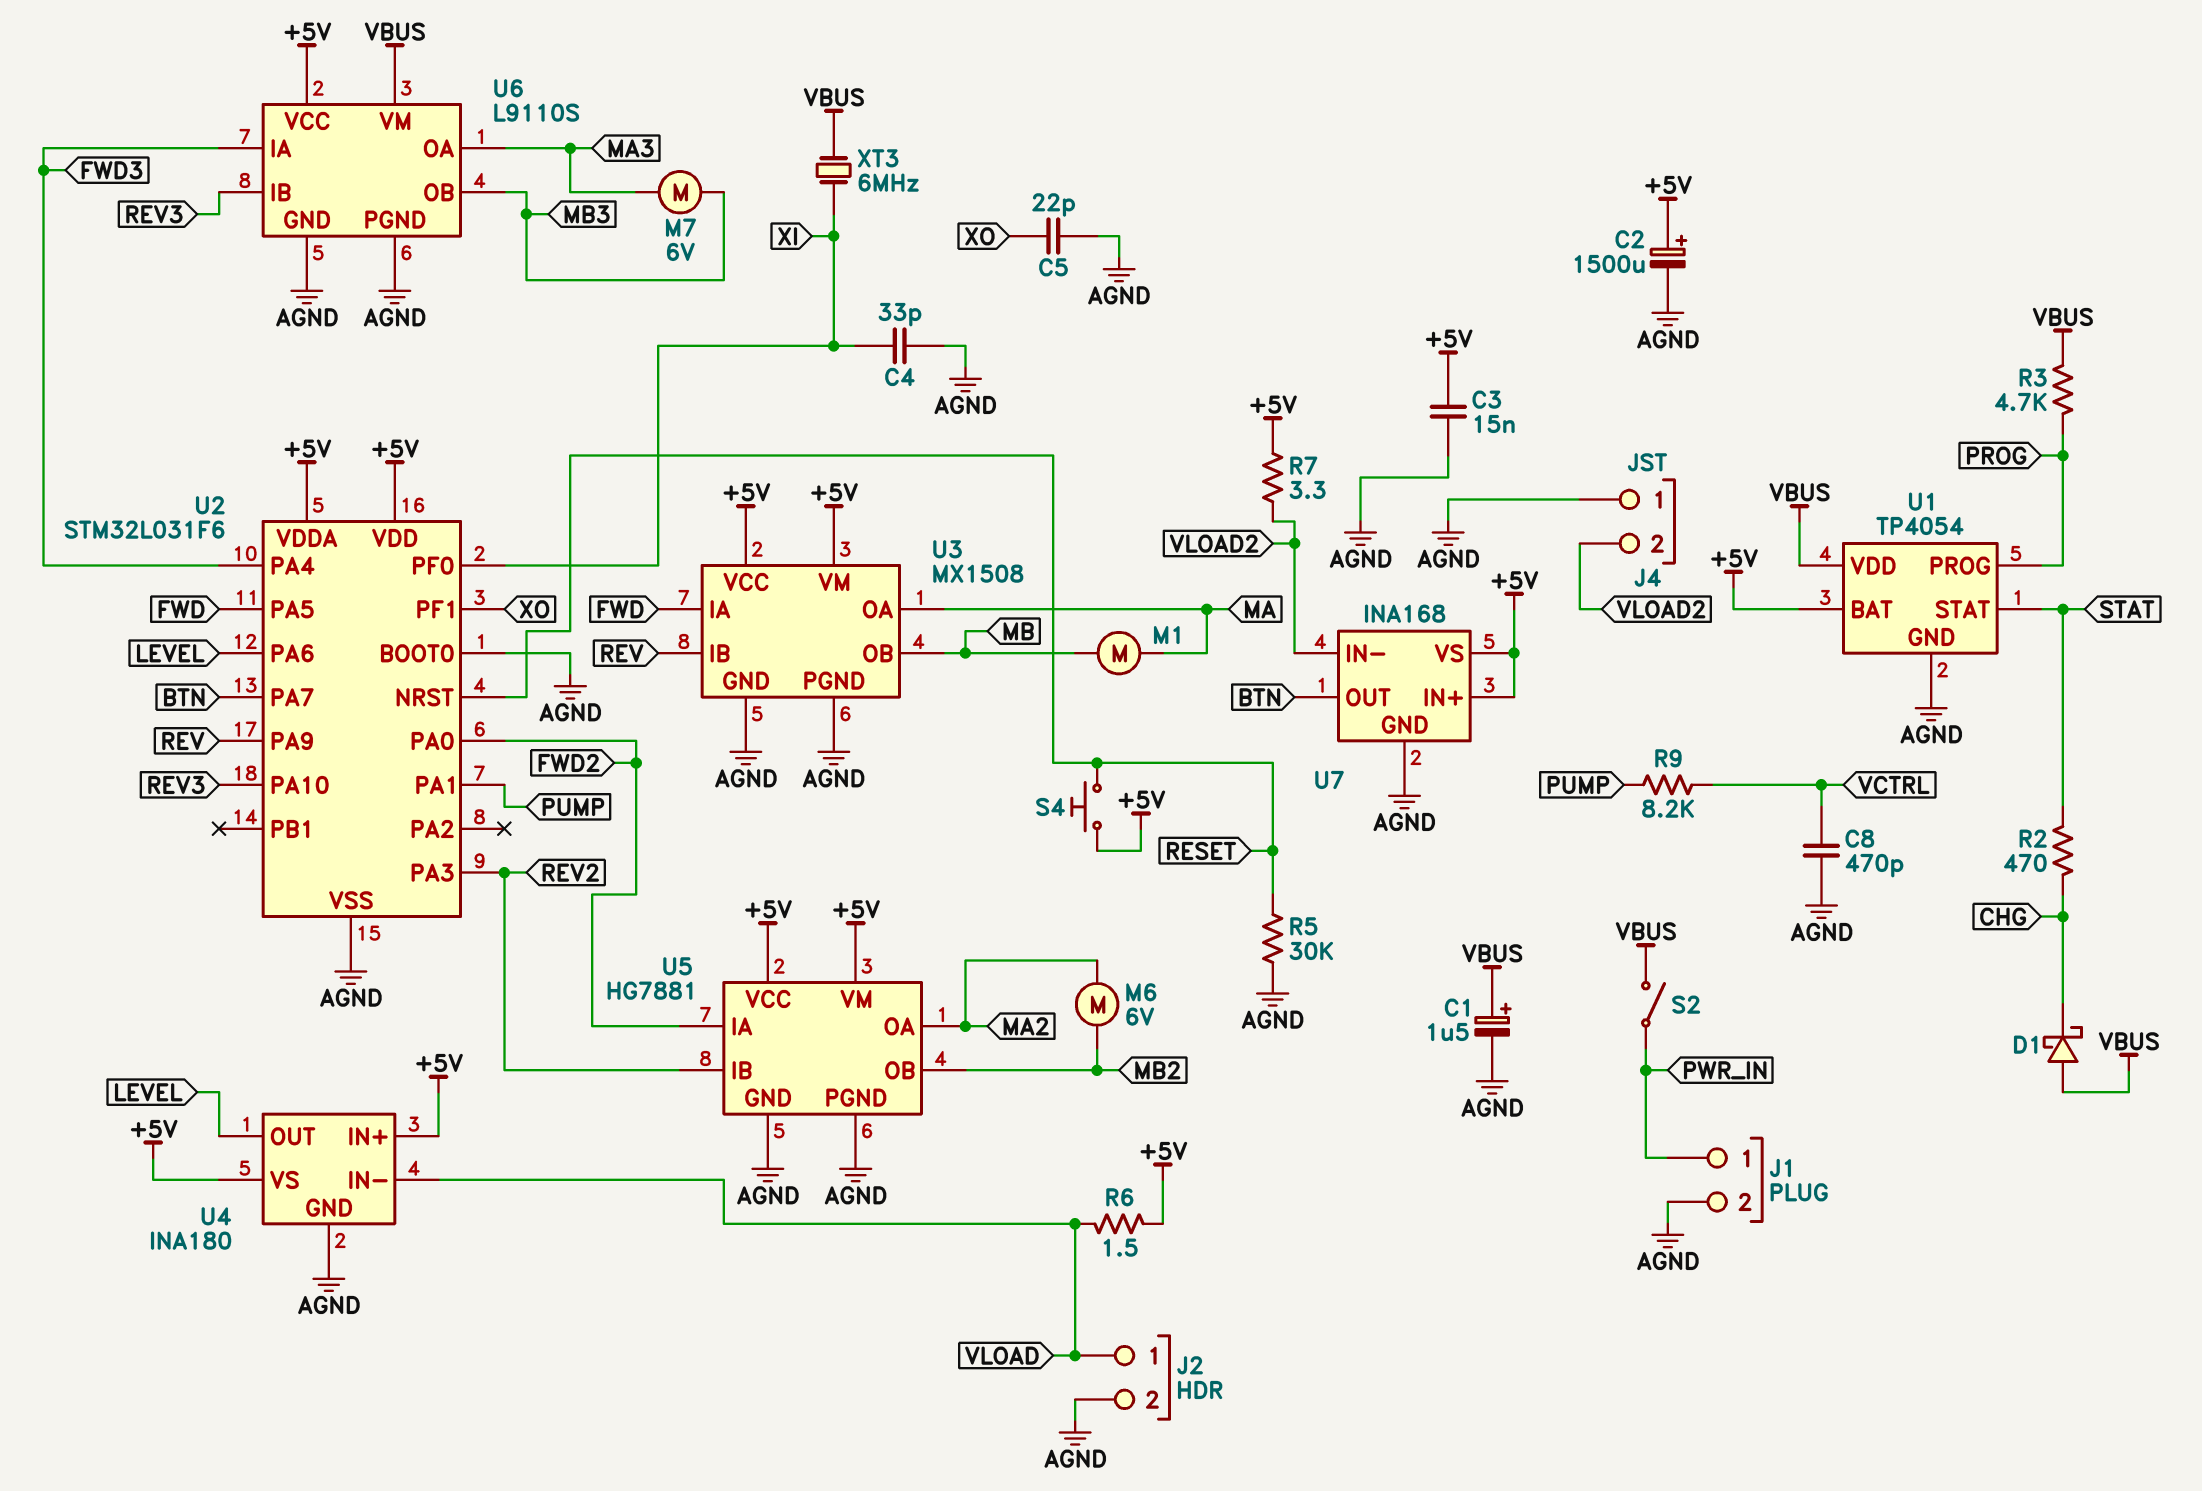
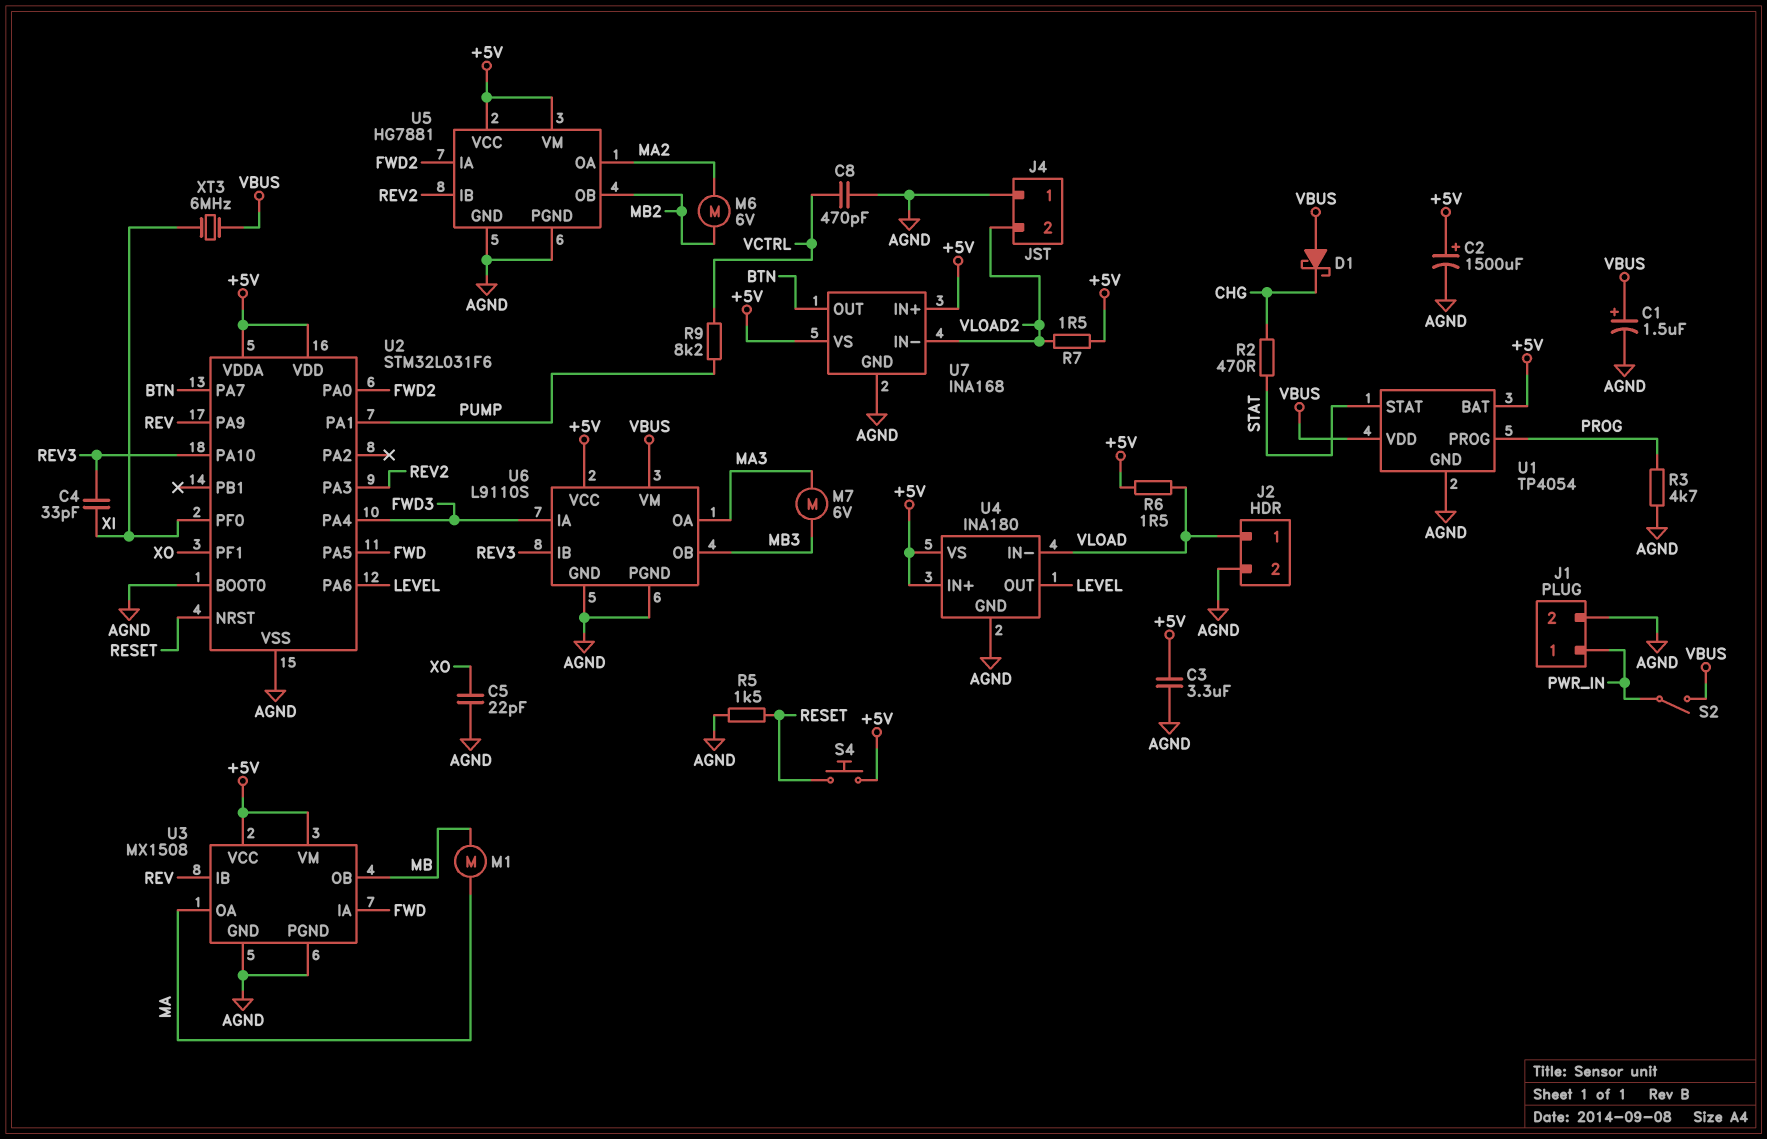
C3: 15nF (+5V, AGND) -> 3.3uF (+5V, AGND)
C4: 33pF (AGND, XI) -> 33pF (REV3, XI)
R3: 4.7k (PROG, VBUS) -> 4.7k (AGND, PROG)
R5: 30k (AGND, RESET) -> 1.5k (AGND, RESET)
R7: 3.3 (+5V, VLOAD2) -> 1.5 (+5V, VLOAD2)

